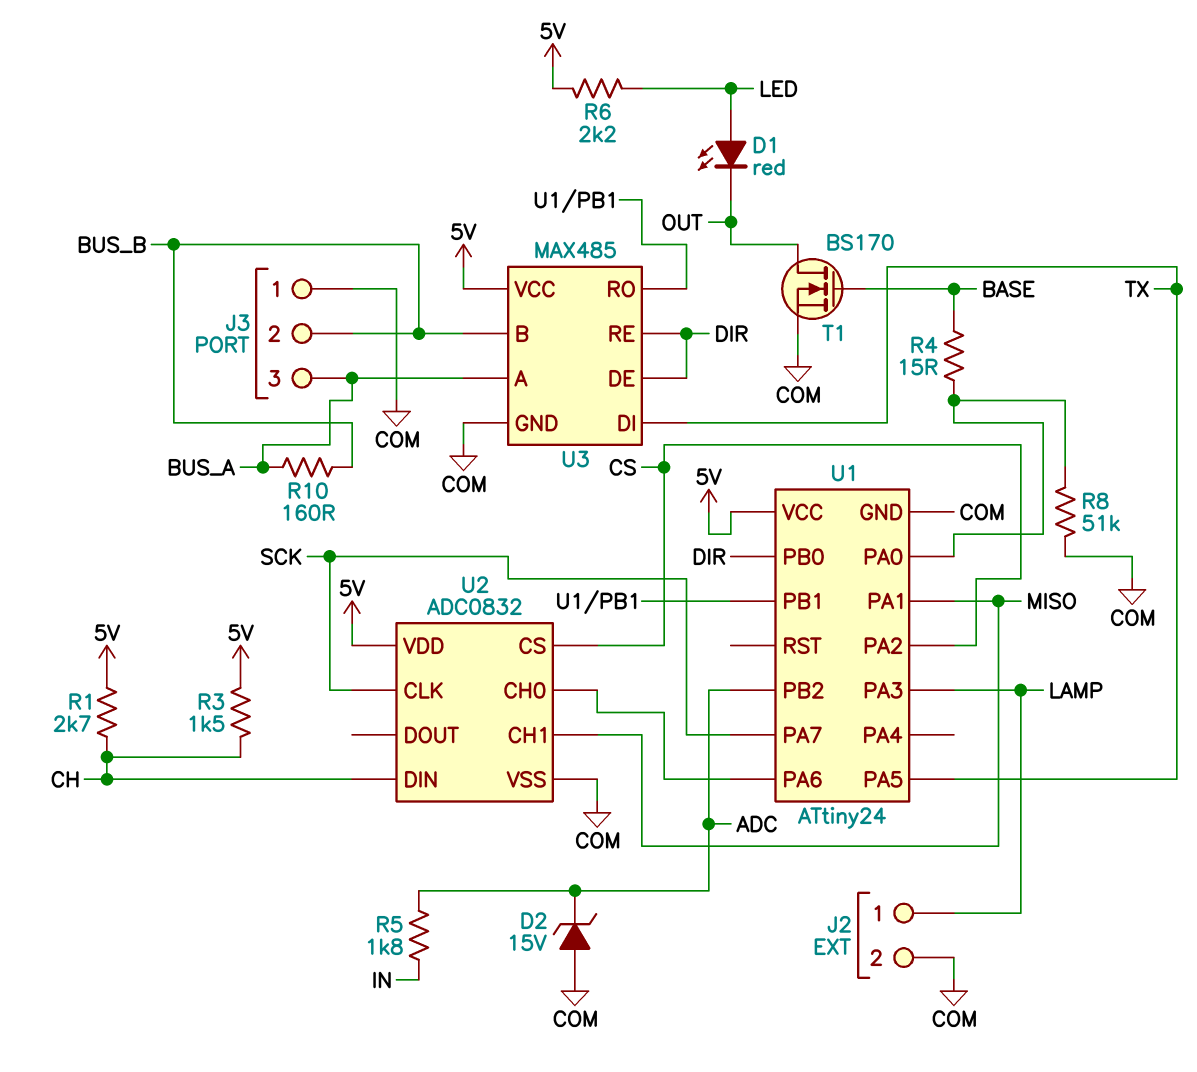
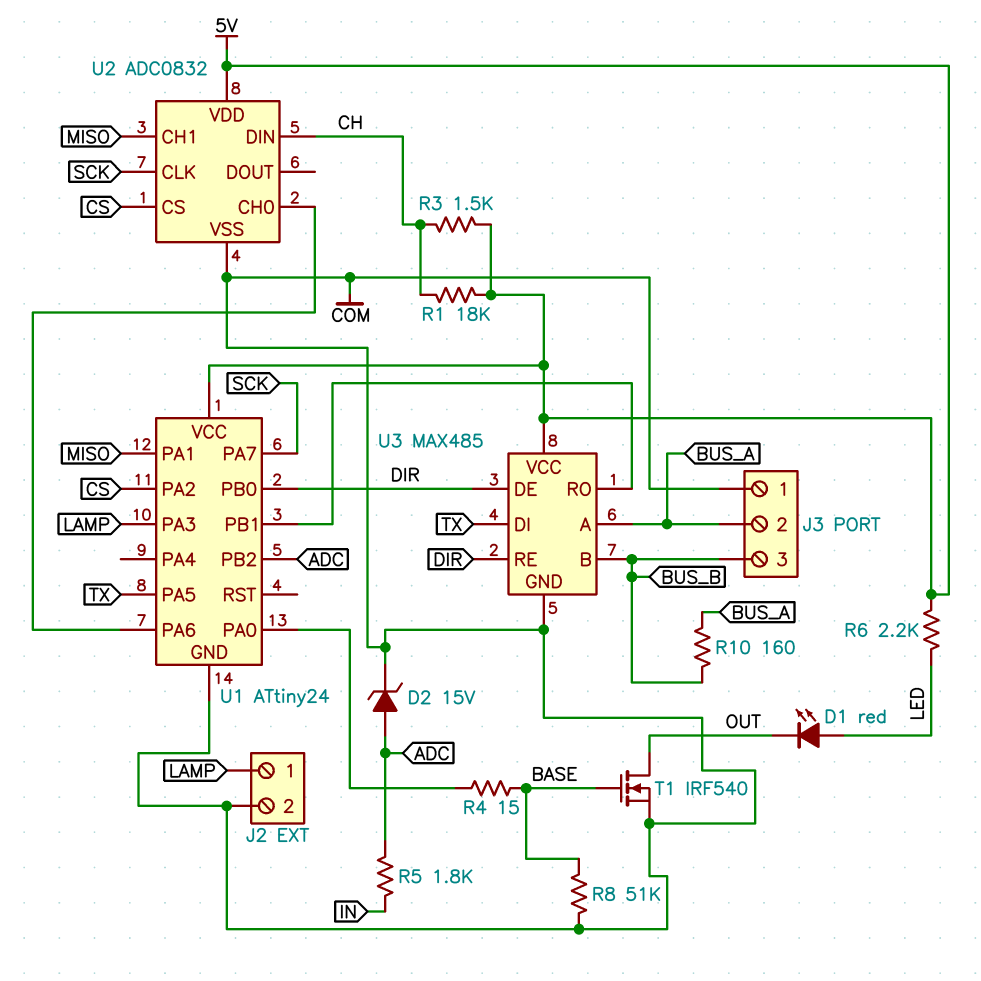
D2: zener 15V (A COM, K ADC) -> zener 15V (A ADC, K COM)
J3 pin 2: BUS_B -> BUS_A
J3 pin 3: BUS_A -> BUS_B
R1: 2.7k (5V, CH) -> 18k (5V, CH)
R8: 51k (COM, U1/PA0) -> 51k (BASE, COM)
T1: NMOS BS170 (G BASE, D OUT, S COM) -> NMOS IRF540 (G BASE, D OUT, S COM)

